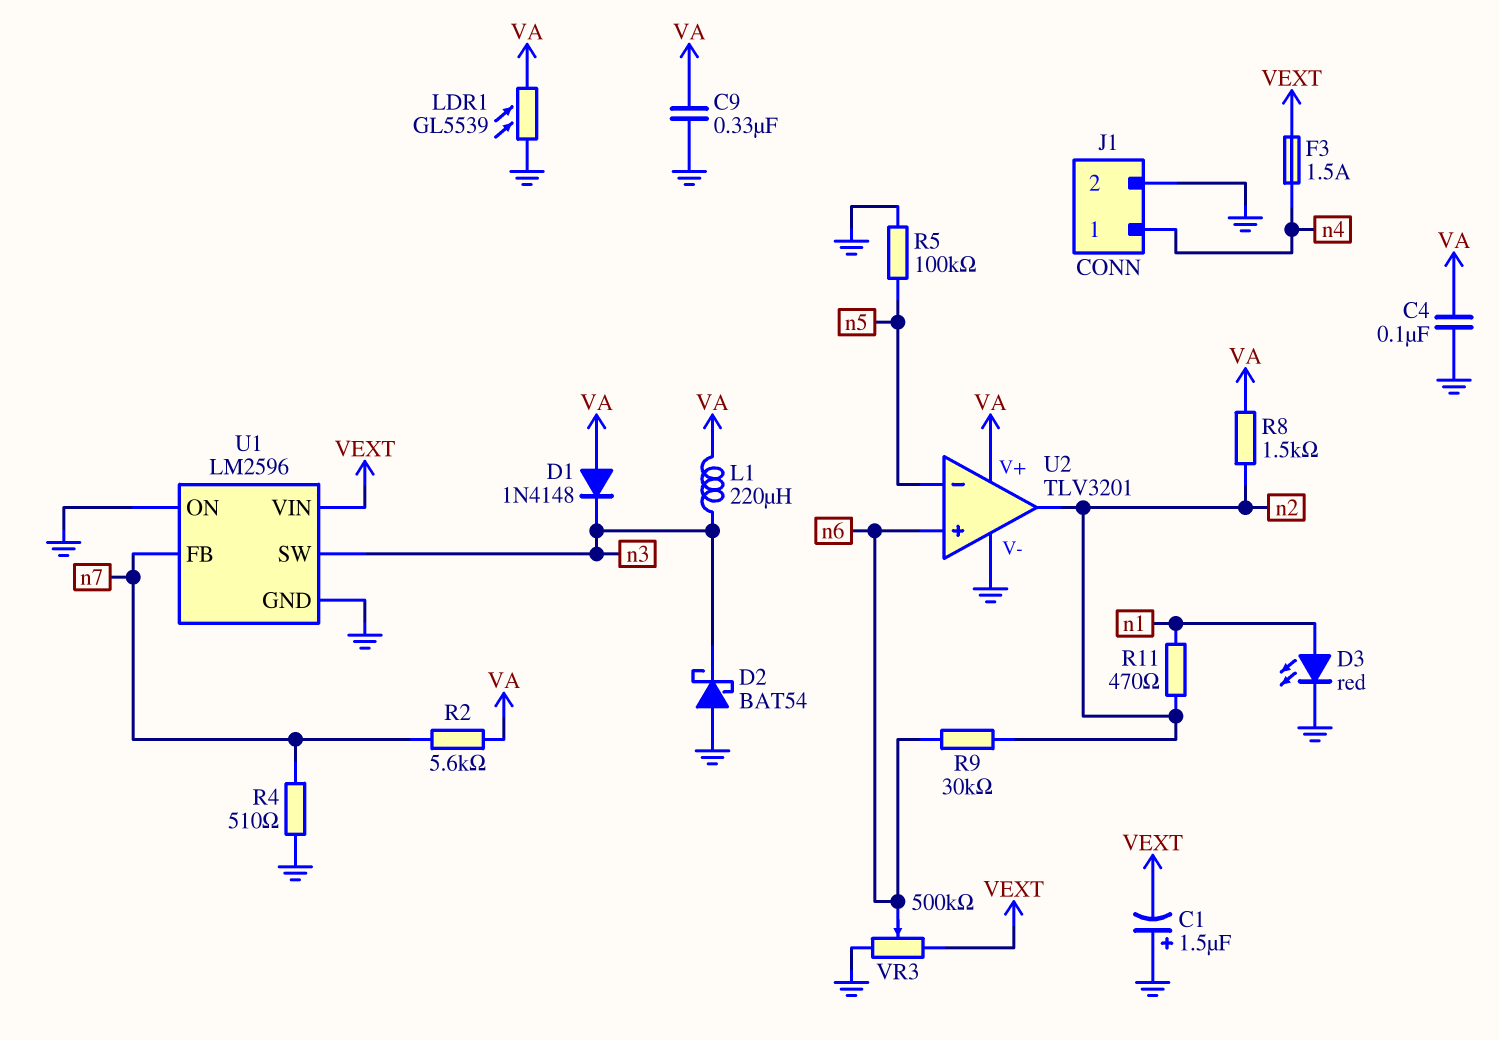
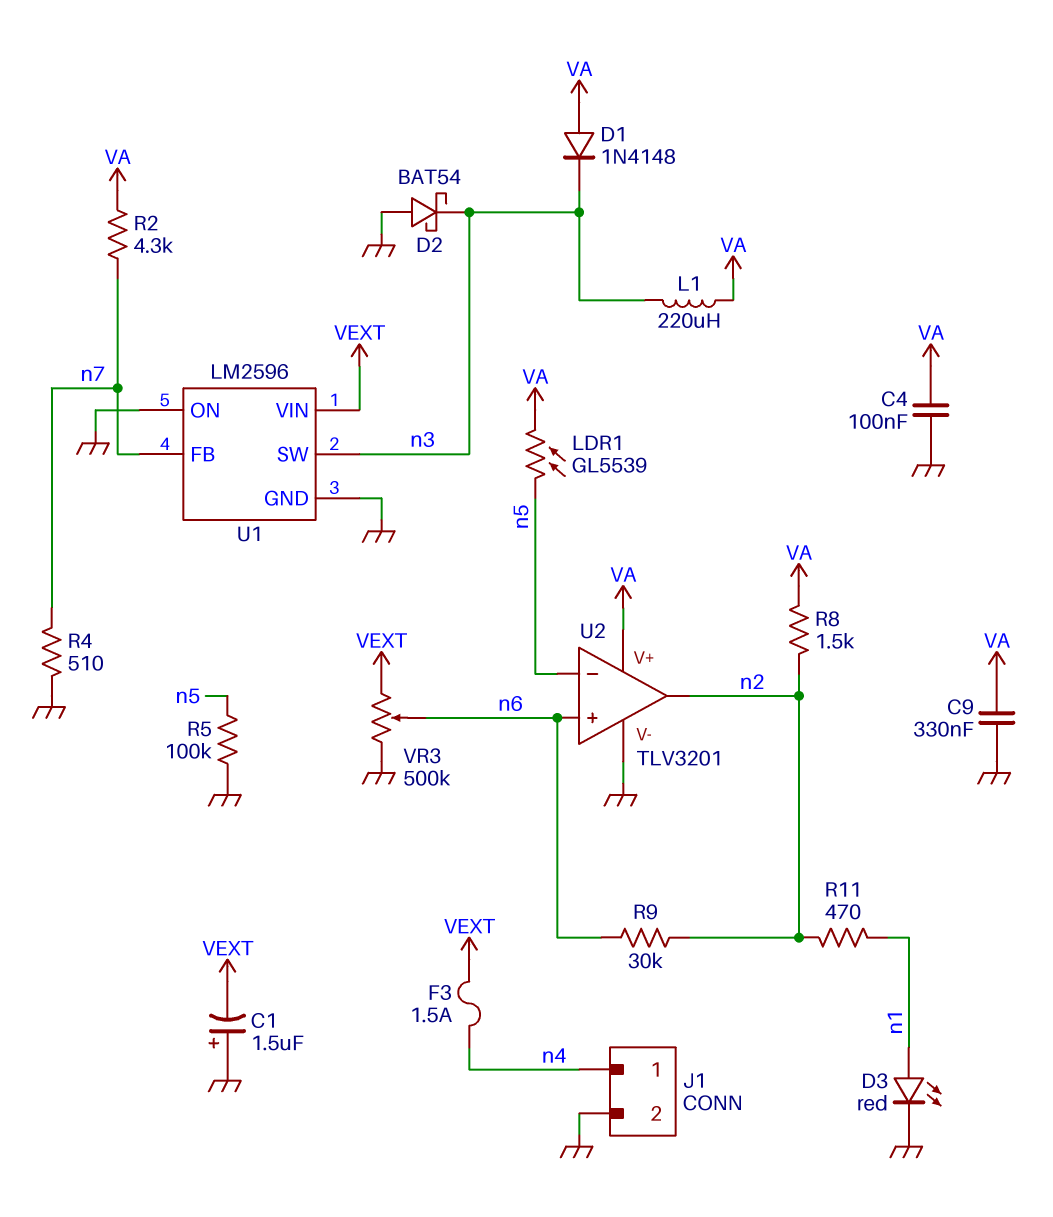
LDR1: GL5539 (GND, VA) -> GL5539 (VA, n5)
R2: 5.6k (VA, n7) -> 4.3k (VA, n7)

